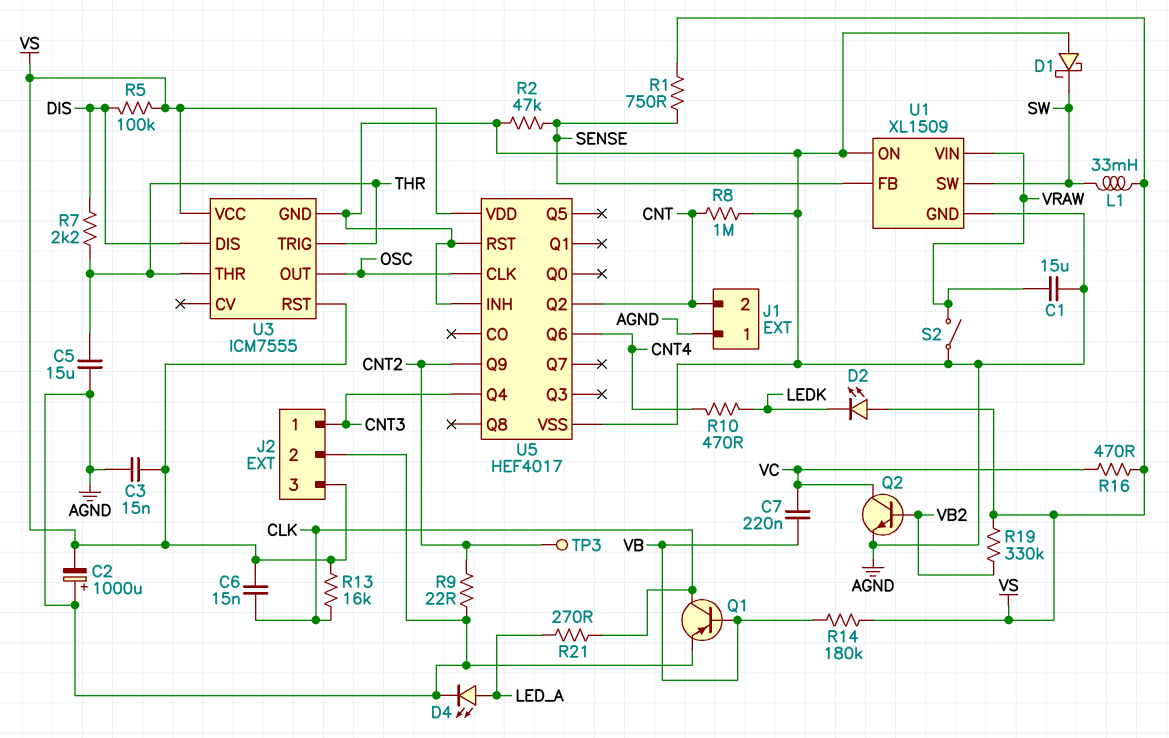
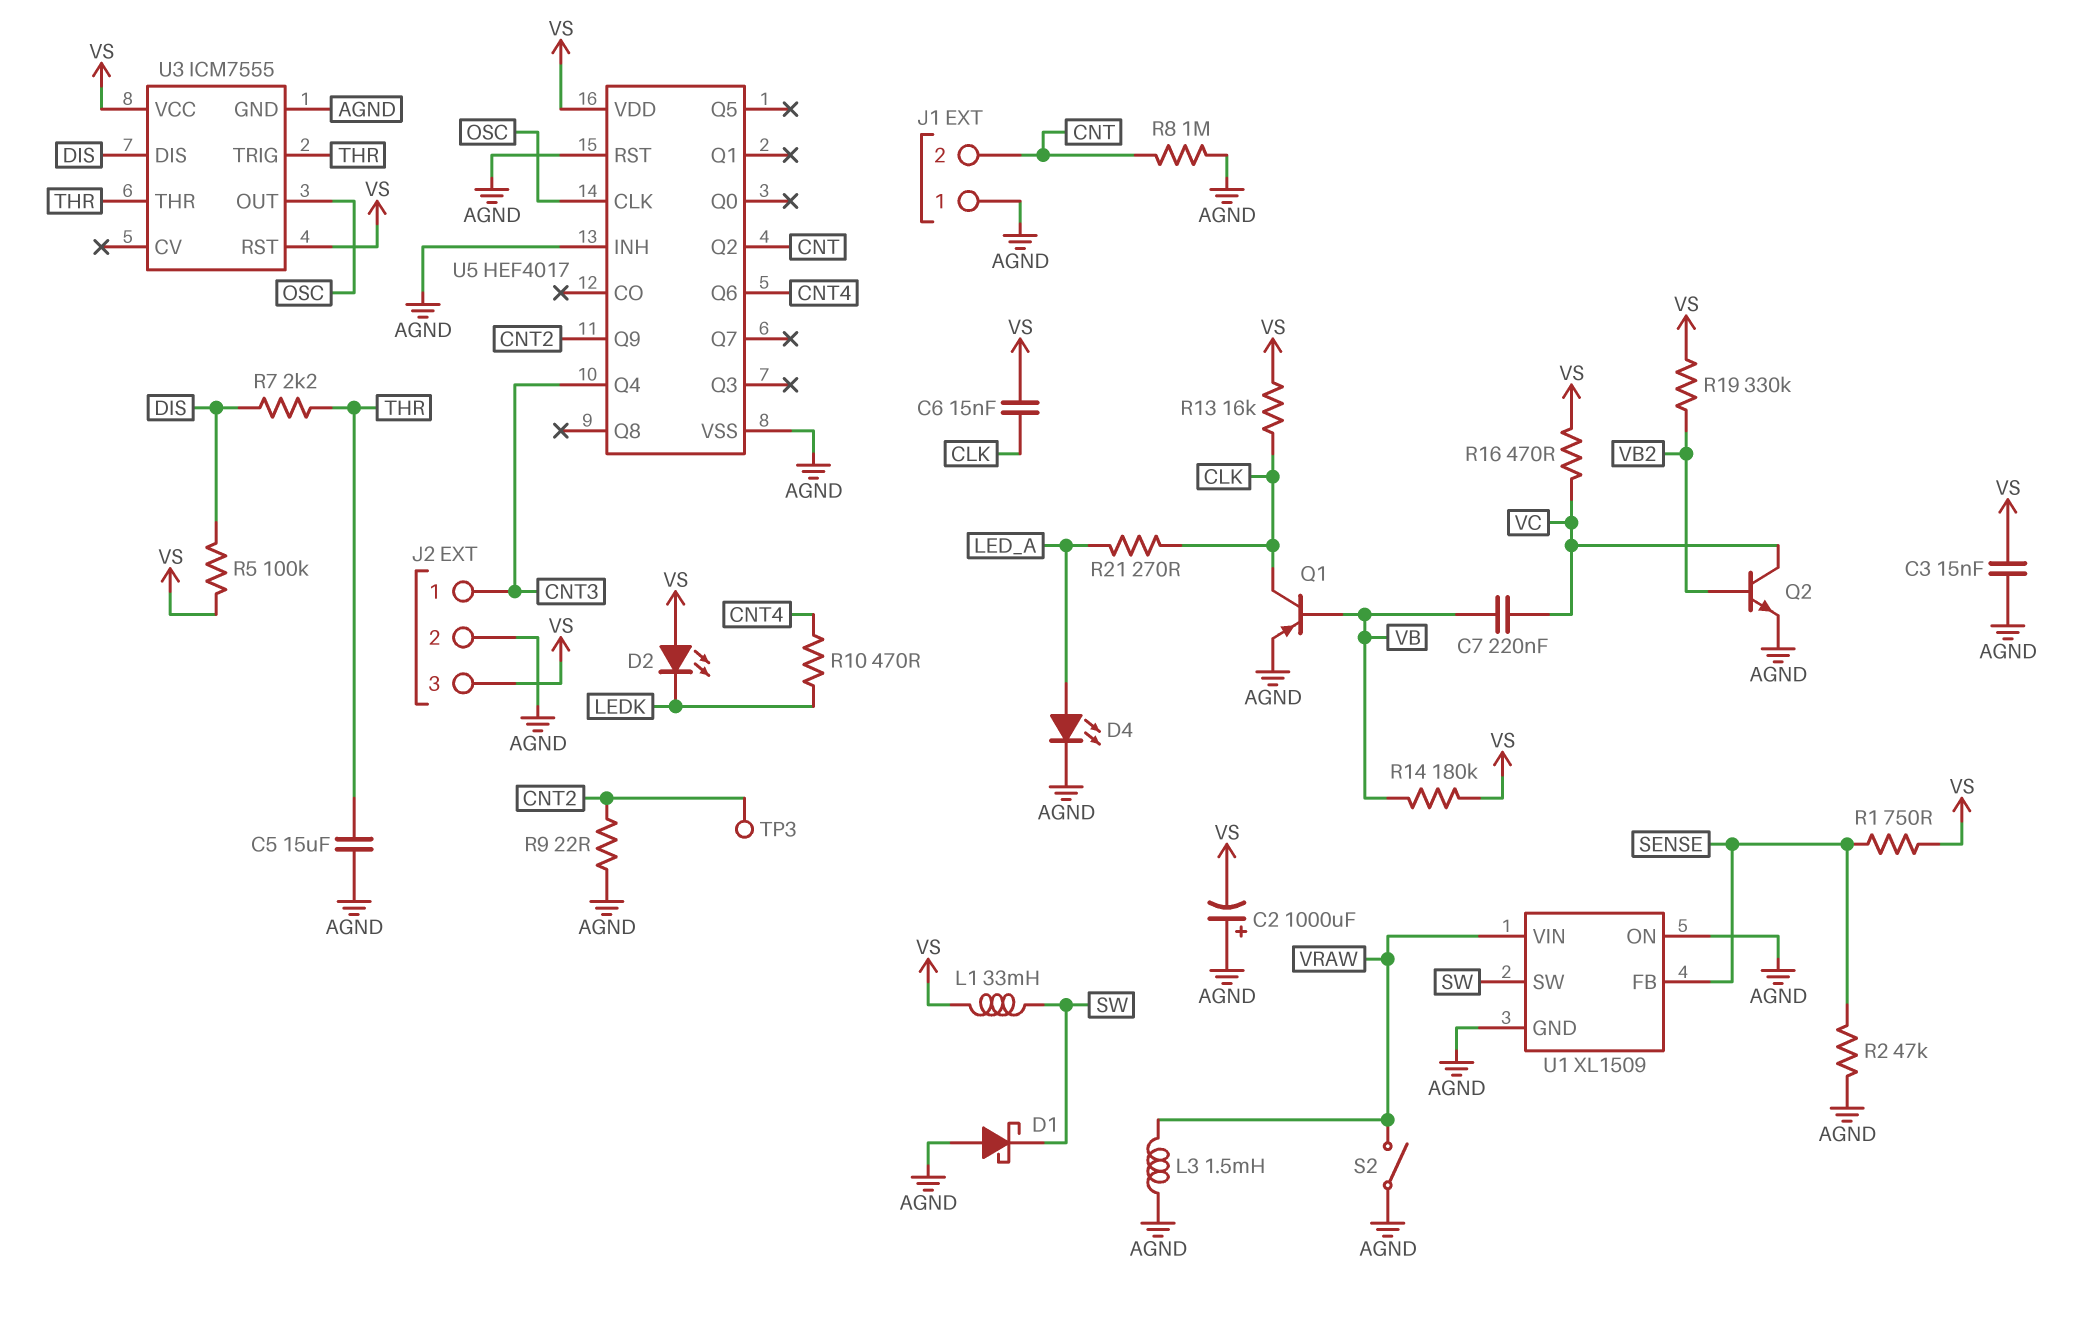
C1: 15uF (AGND, VRAW) -> none
L3: none -> 1.5mH (AGND, VRAW)

